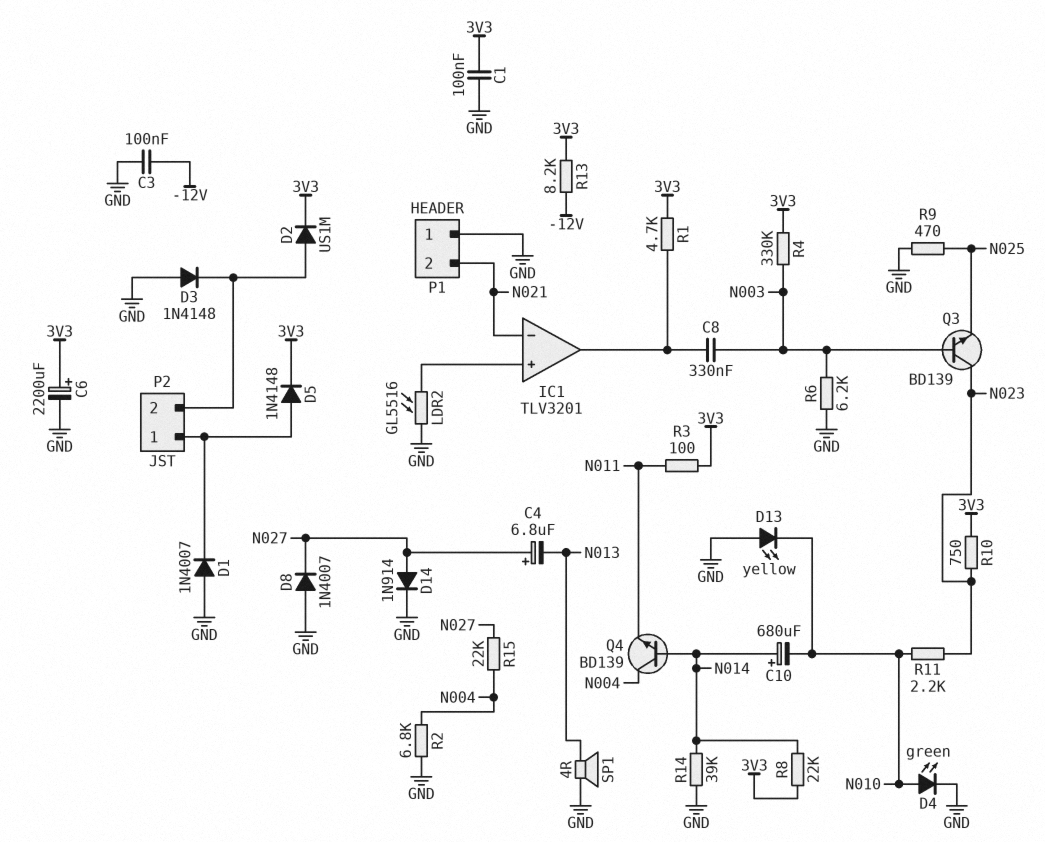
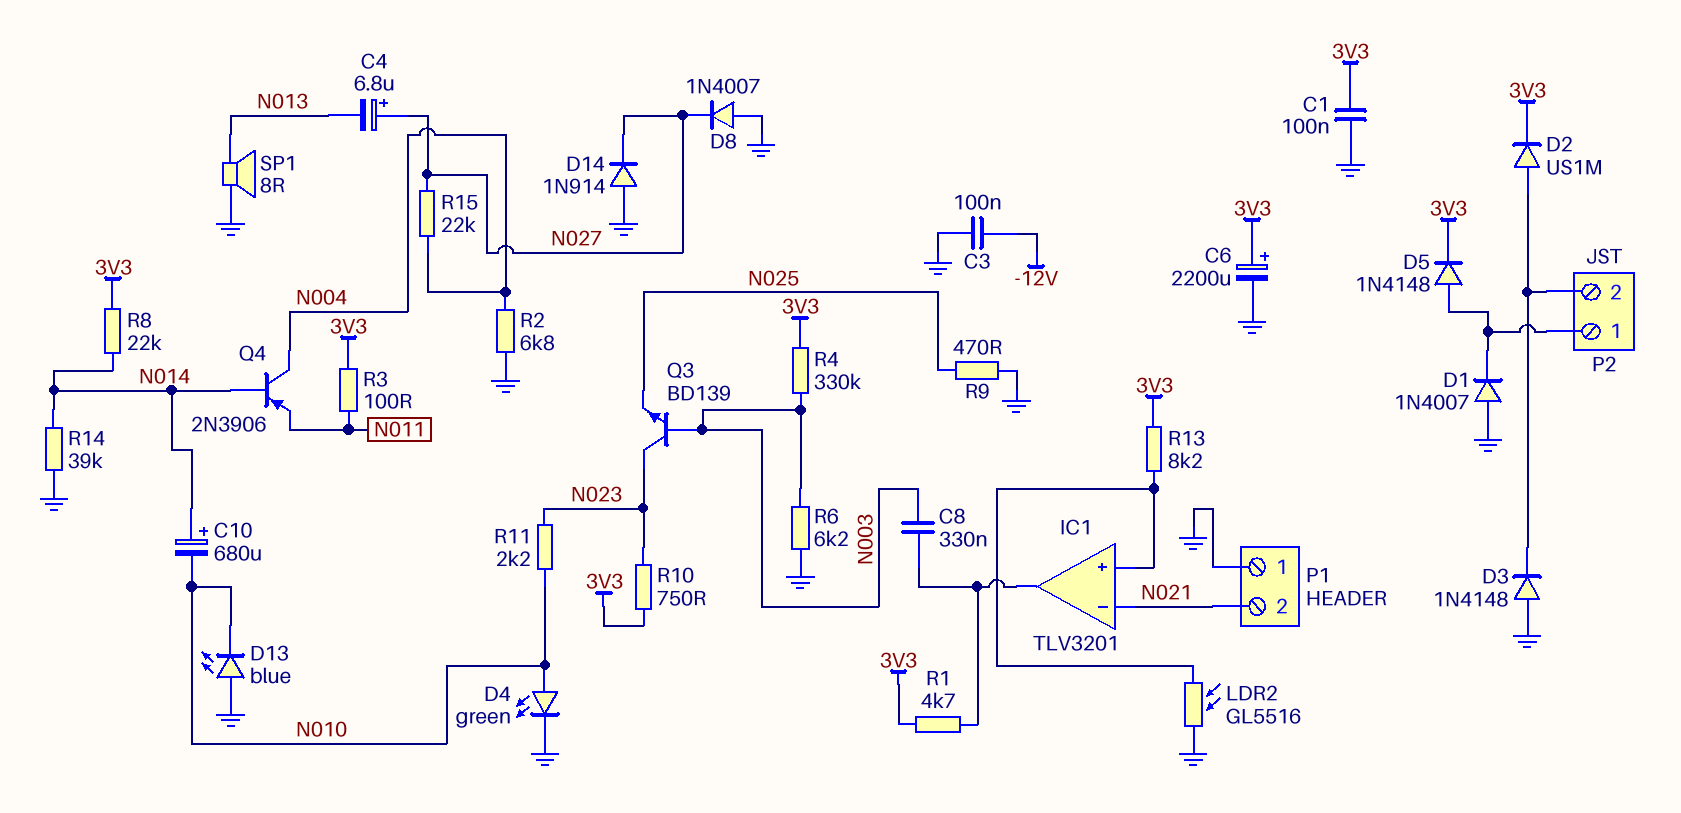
D13: LED yellow (A GND, K N010) -> LED blue (A GND, K N010)
D14: diode 1N914 (A N027, K GND) -> diode 1N914 (A GND, K N027)
Q4: NPN BD139 (B N014, C N004, E N011) -> PNP 2N3906 (B N014, C N004, E N011)
R13: 8.2k (-12V, 3V3) -> 8.2k (3V3, IC1/in+)
SP1: speaker 4R (GND, N013) -> speaker 8R (GND, N013)

